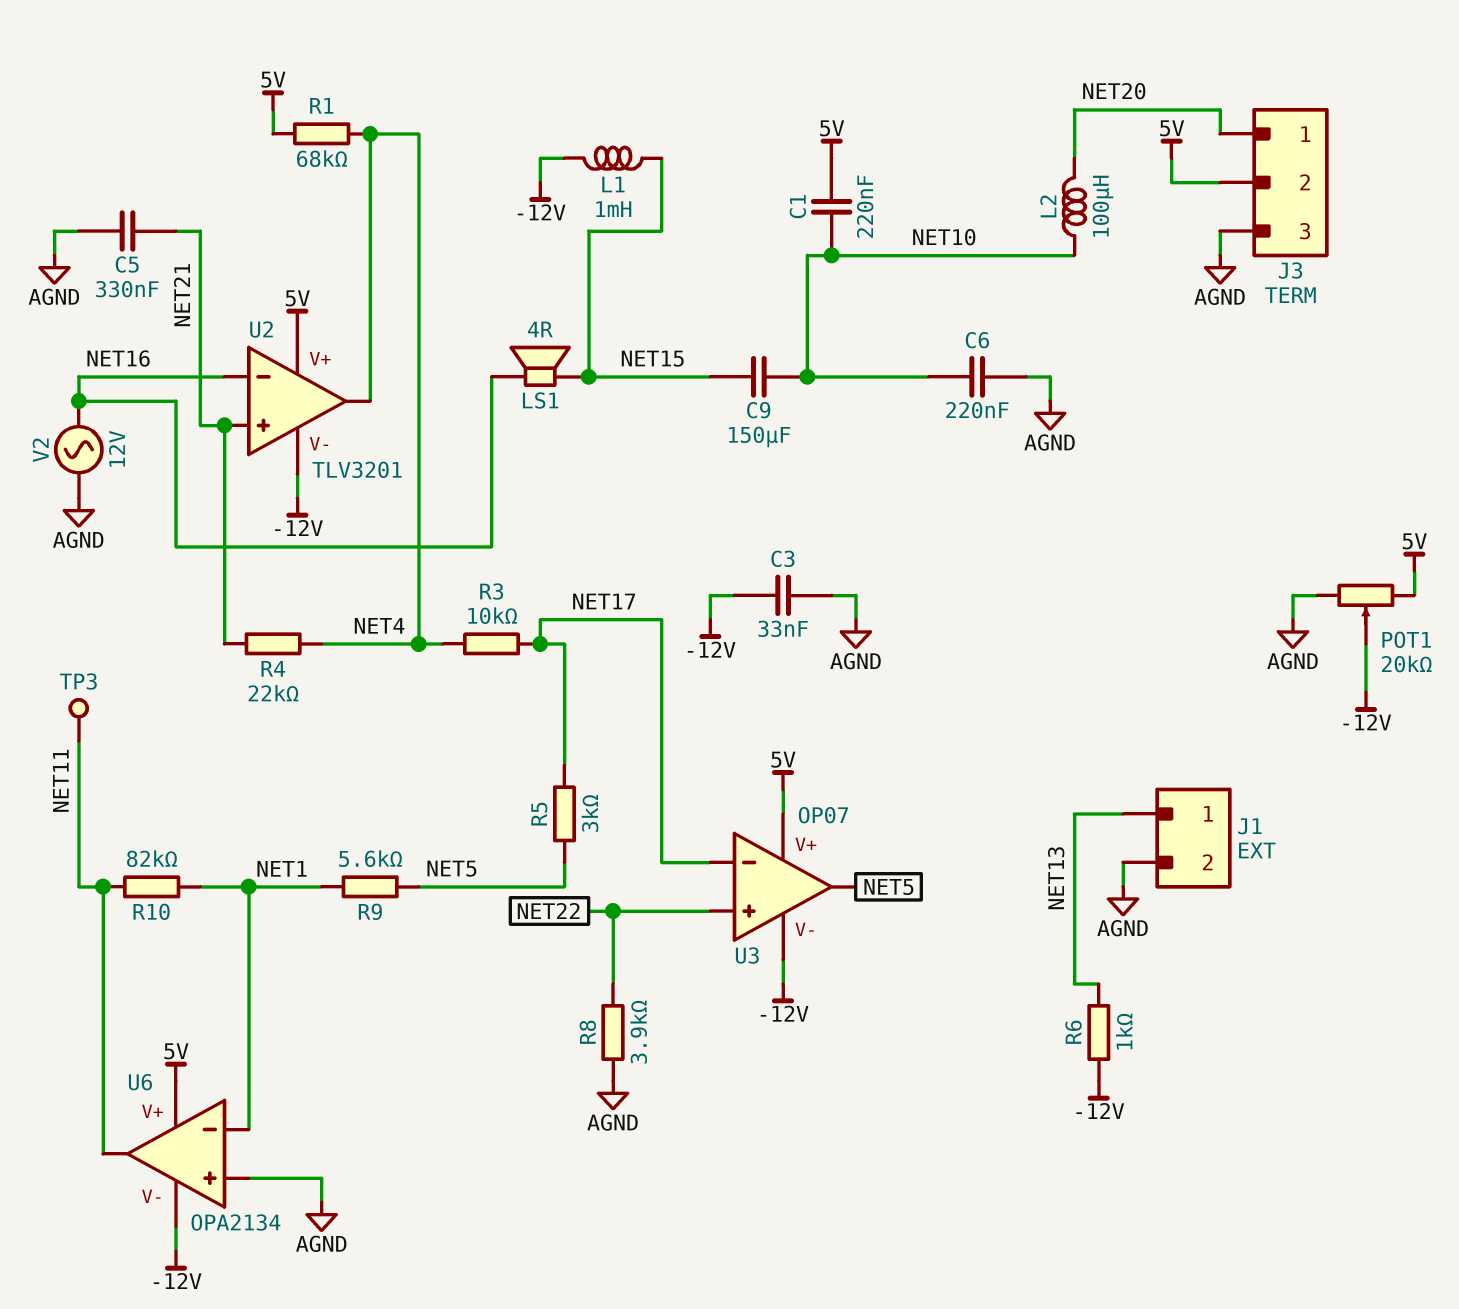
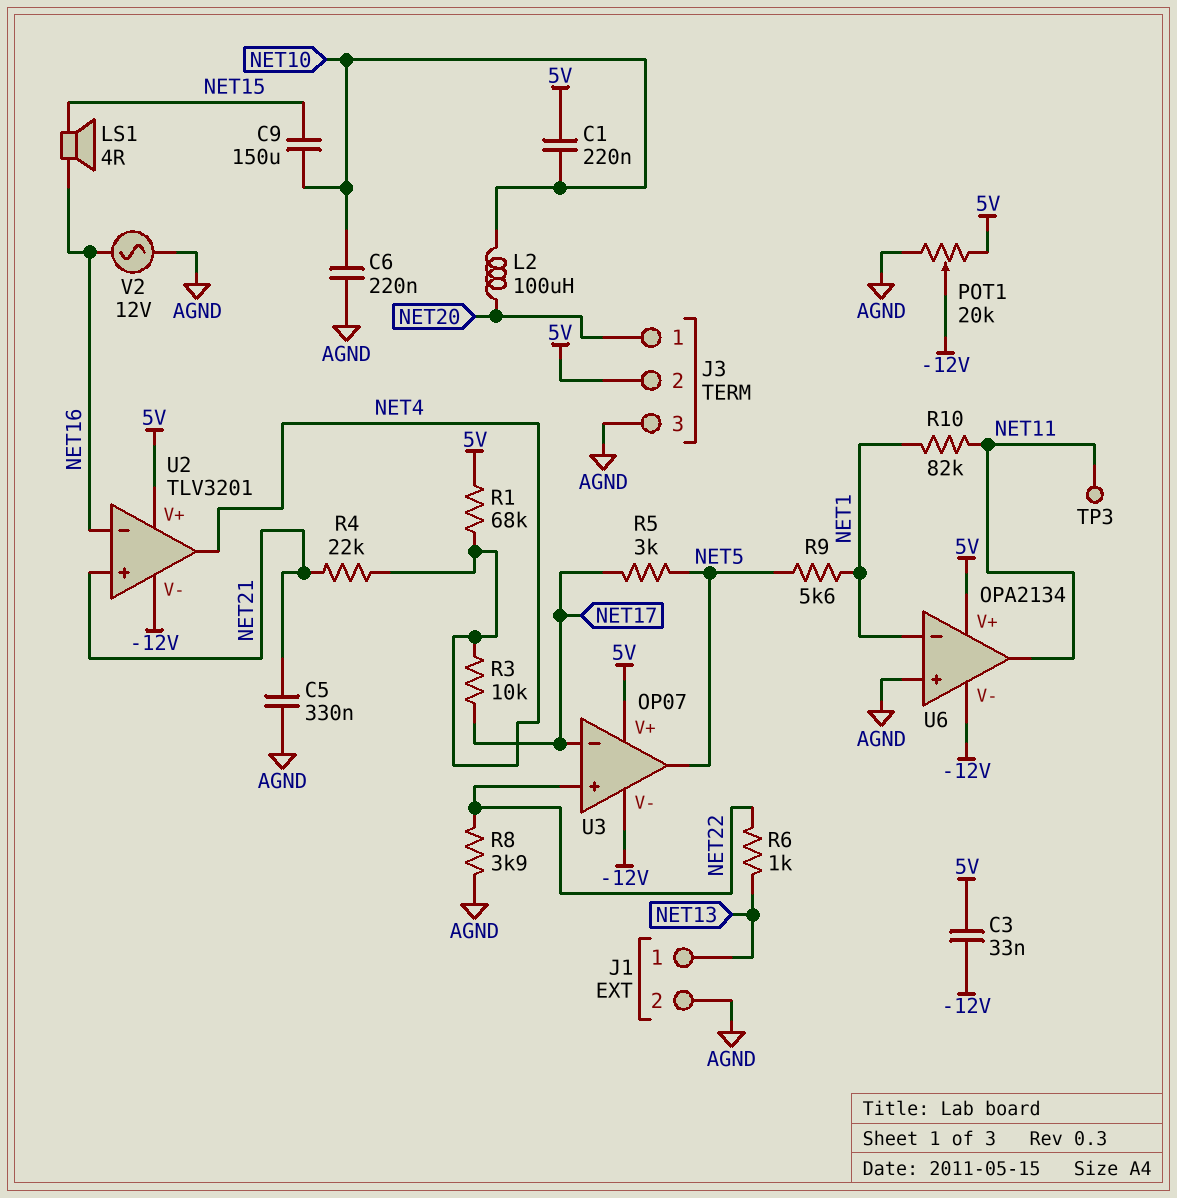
C3: 33nF (-12V, AGND) -> 33nF (-12V, 5V)
L1: 1mH (-12V, NET15) -> none
R6: 1k (-12V, NET13) -> 1k (NET13, NET22)

